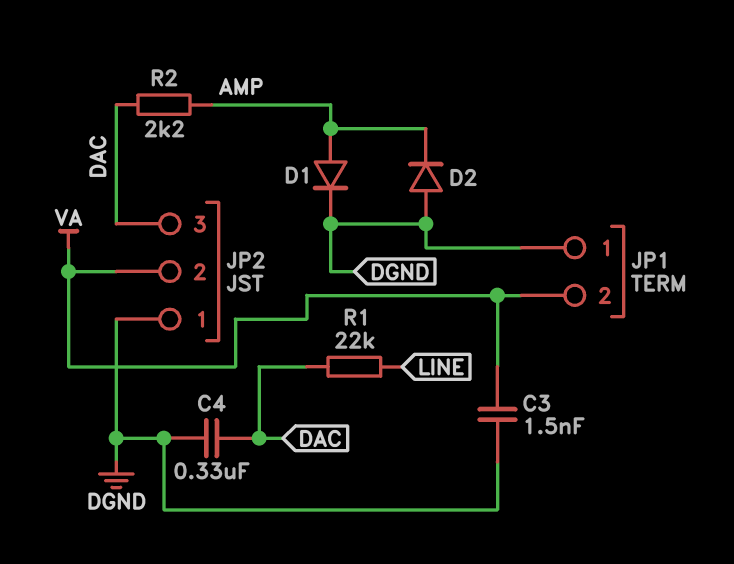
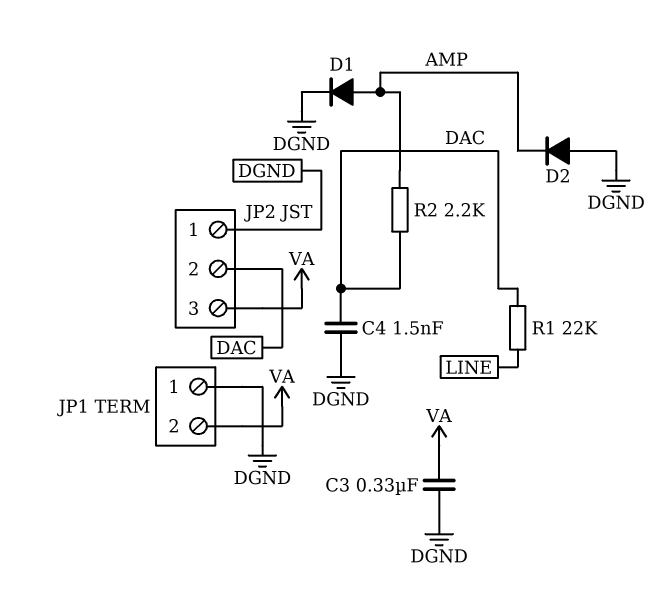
C3: 1.5nF (DGND, VA) -> 330nF (DGND, VA)
C4: 330nF (DAC, DGND) -> 1.5nF (DAC, DGND)
JP2 pin 2: VA -> DAC
JP2 pin 3: DAC -> VA

